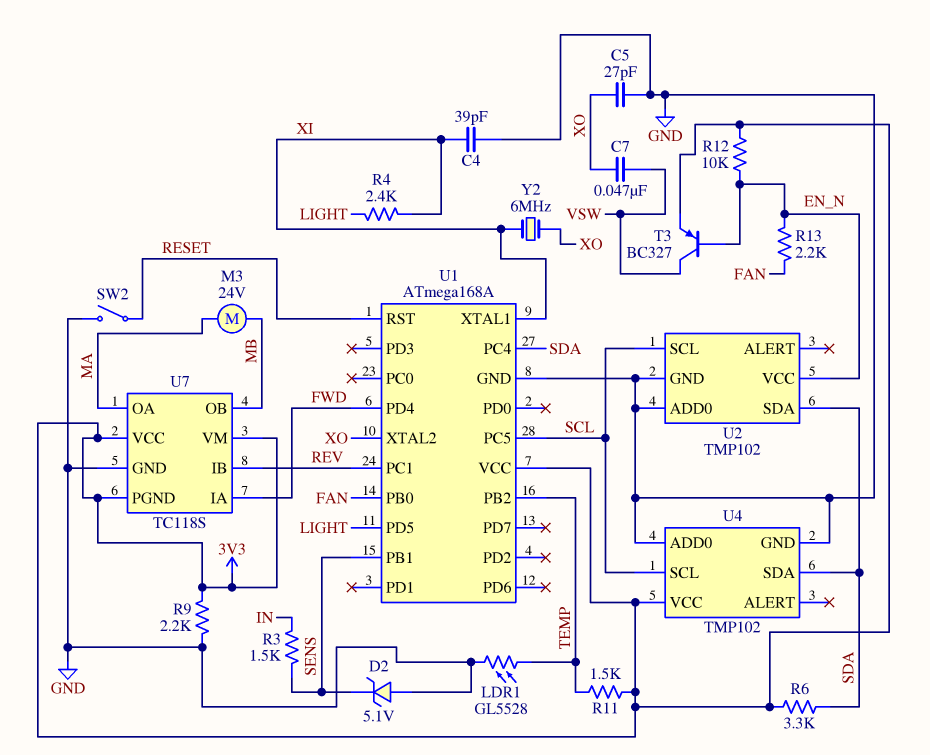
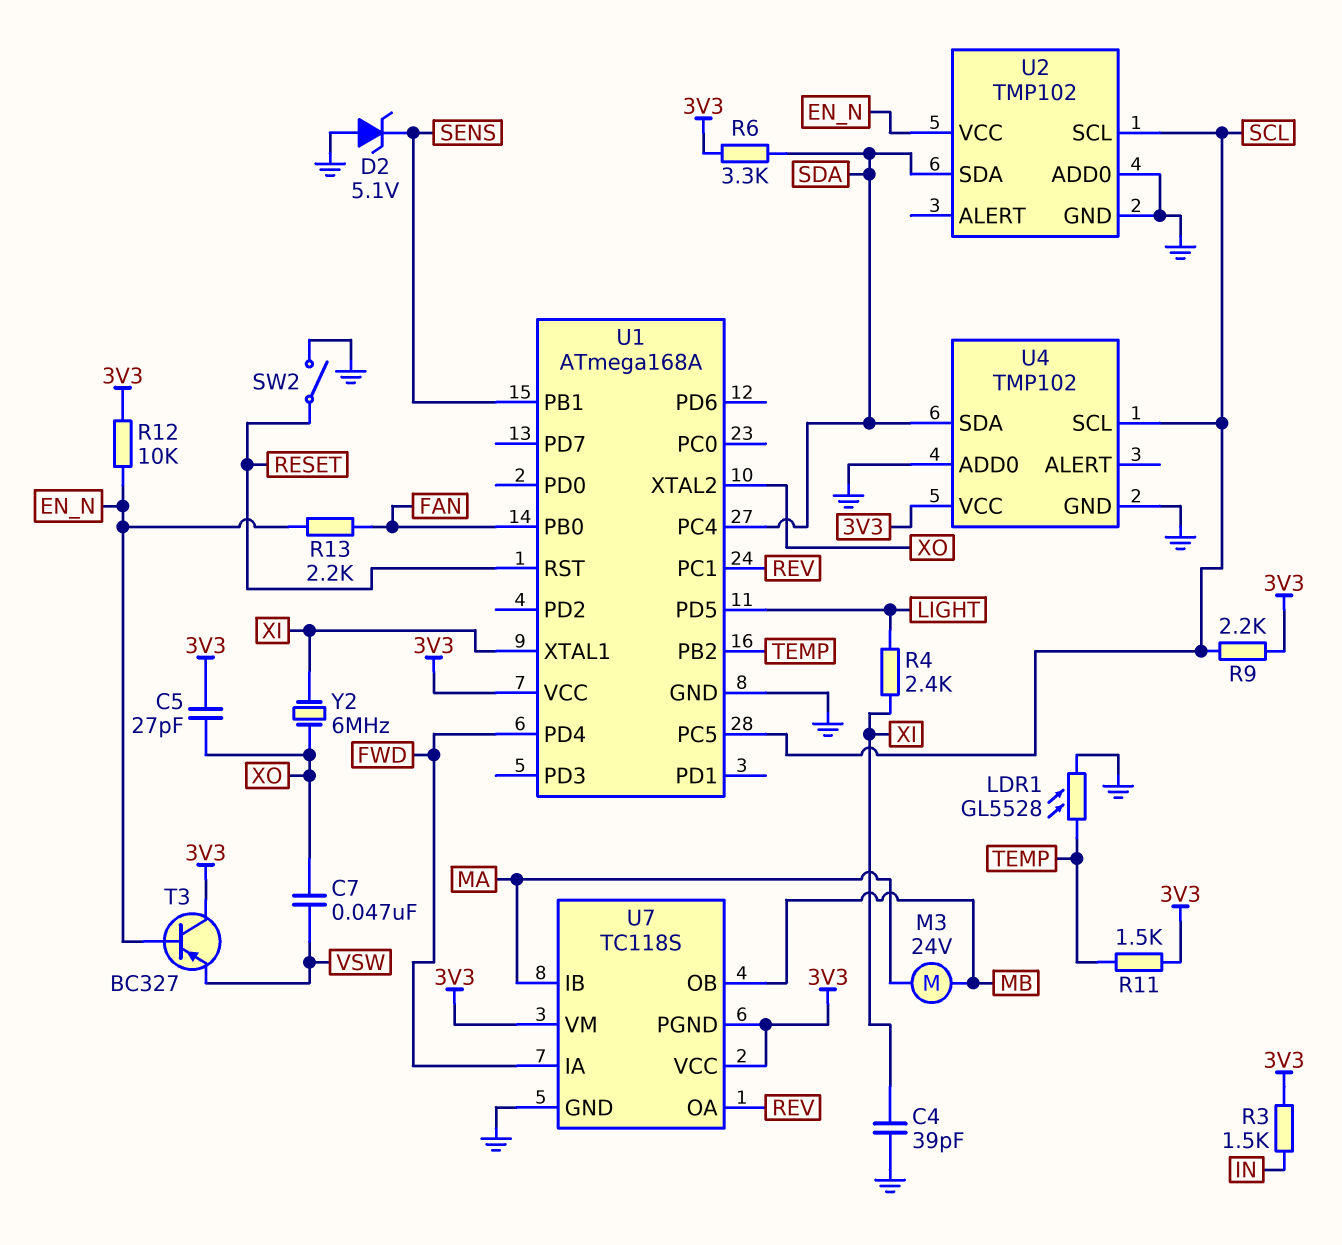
C5: 27pF (GND, XO) -> 27pF (3V3, XO)
R3: 1.5k (IN, SENS) -> 1.5k (3V3, IN)
R9: 2.2k (3V3, GND) -> 2.2k (3V3, SCL)
T3: PNP BC327 (B EN_N, C VSW, E 3V3) -> PNP BC327 (B EN_N, C 3V3, E VSW)
U7 pin IB: REV -> MA
U7 pin OA: MA -> REV

